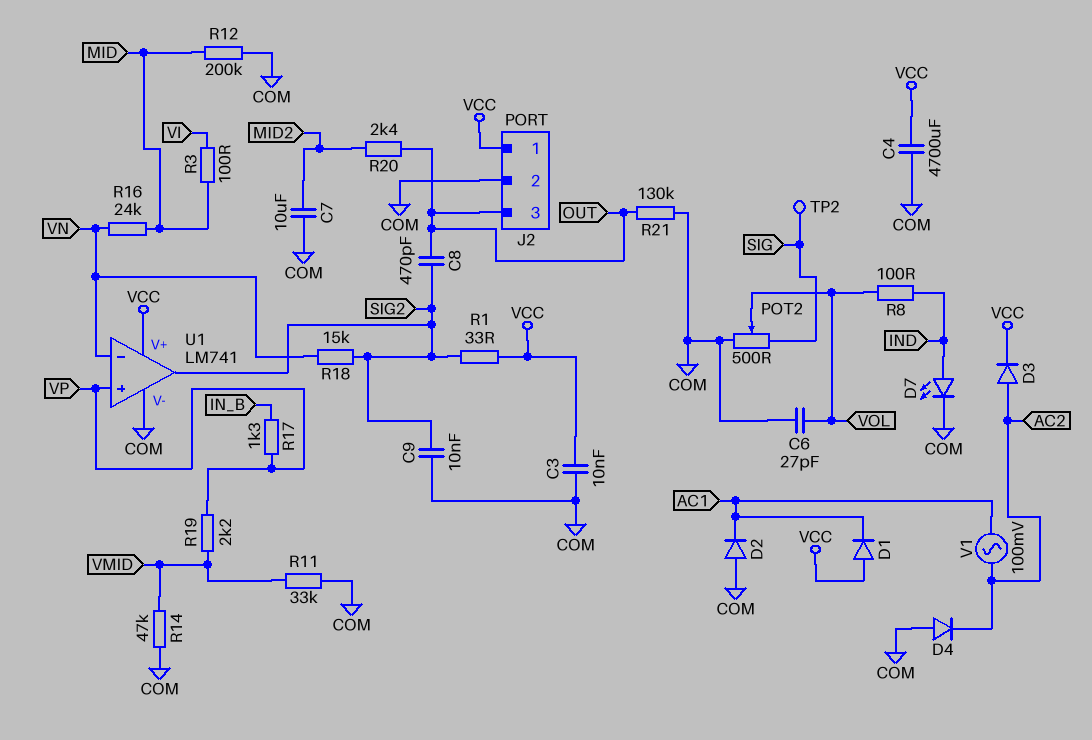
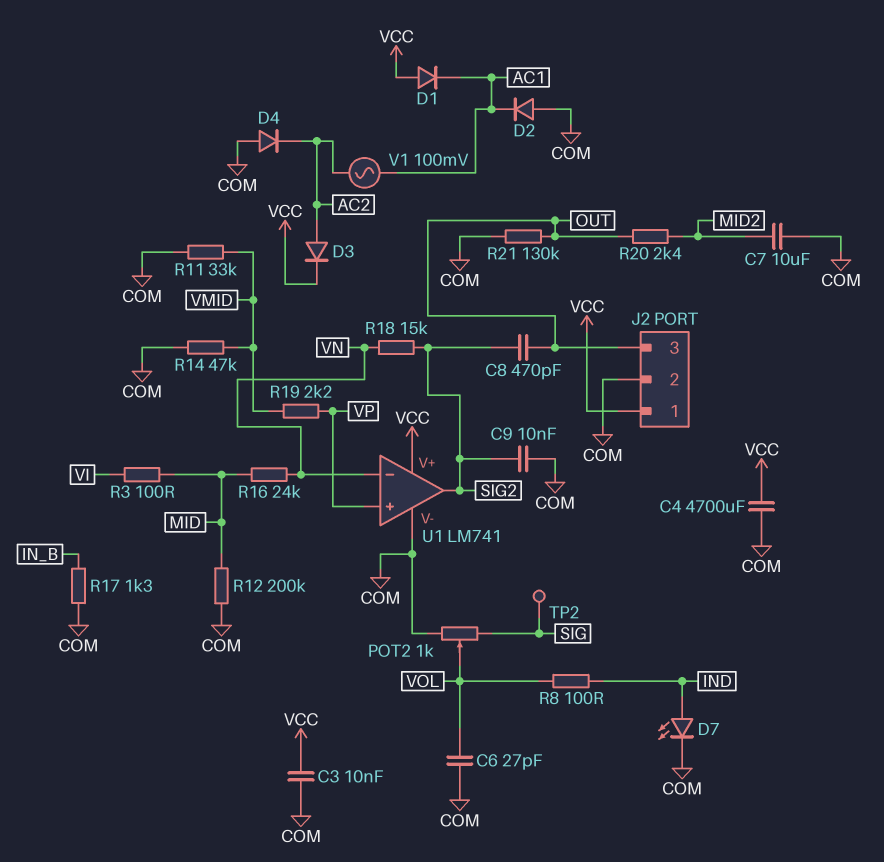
POT2: 500 (COM, SIG, wiper VOL) -> 1k (COM, SIG, wiper VOL)
R1: 33 (SIG2, VCC) -> none
R17: 1.3k (IN_B, VP) -> 1.3k (COM, IN_B)

